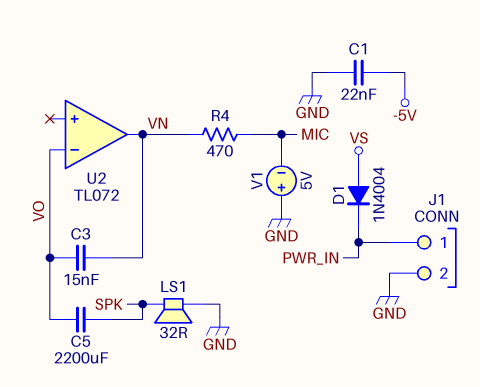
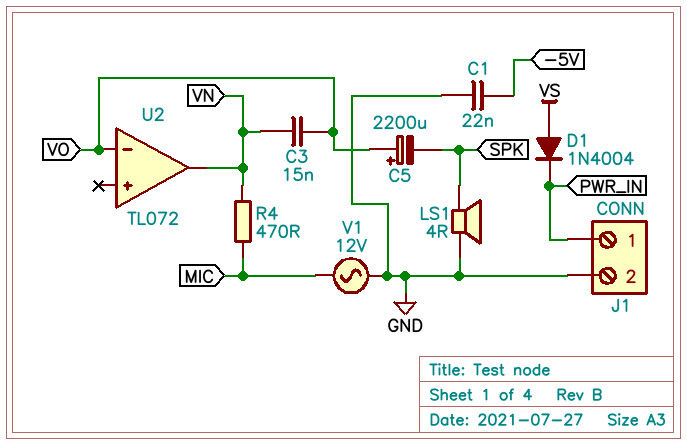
C5: 2200uF (SPK, VO) -> 2200uF (plus VO, minus SPK)
LS1: speaker 32R (GND, SPK) -> speaker 4R (GND, SPK)
V1: 5V (plus GND, minus MIC) -> AC 12V (GND, MIC)

